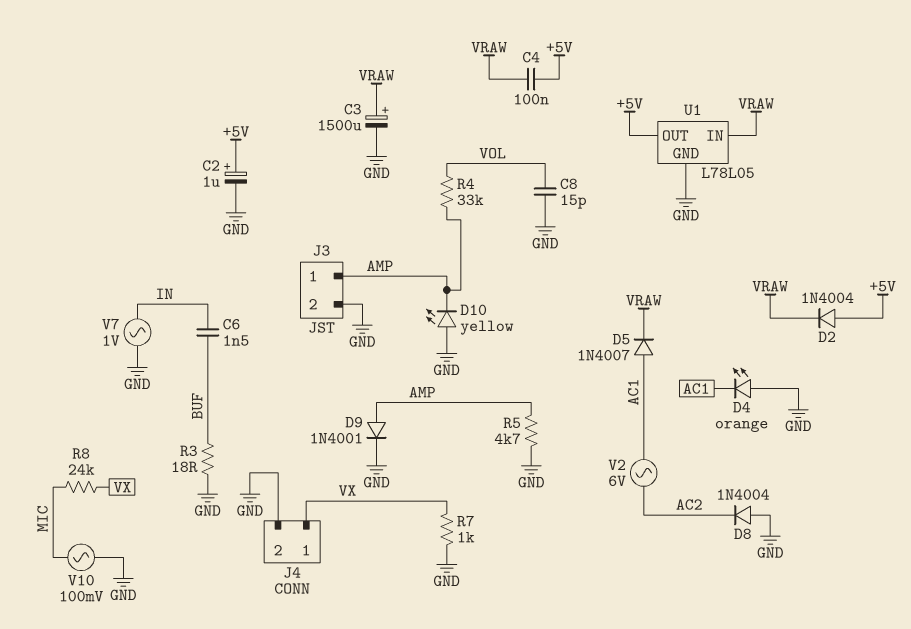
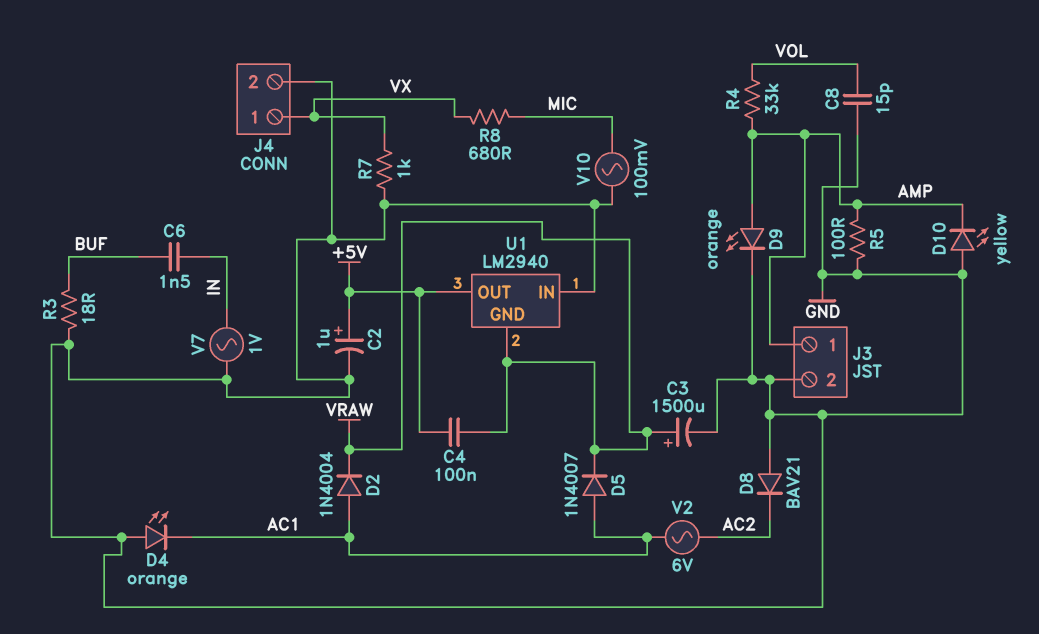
D2: diode 1N4004 (A +5V, K VRAW) -> diode 1N4004 (A AC1, K VRAW)
D8: diode 1N4004 (A GND, K AC2) -> diode BAV21 (A GND, K AC2)
D9: diode 1N4001 (A AMP, K GND) -> LED orange (A AMP, K GND)
R5: 4.7k (AMP, GND) -> 100 (AMP, GND)
R8: 24k (MIC, VX) -> 680 (MIC, VX)
U1: L78L05 -> LM2940
U1 pin GND: GND -> VRAW
U1 pin IN: VRAW -> GND

